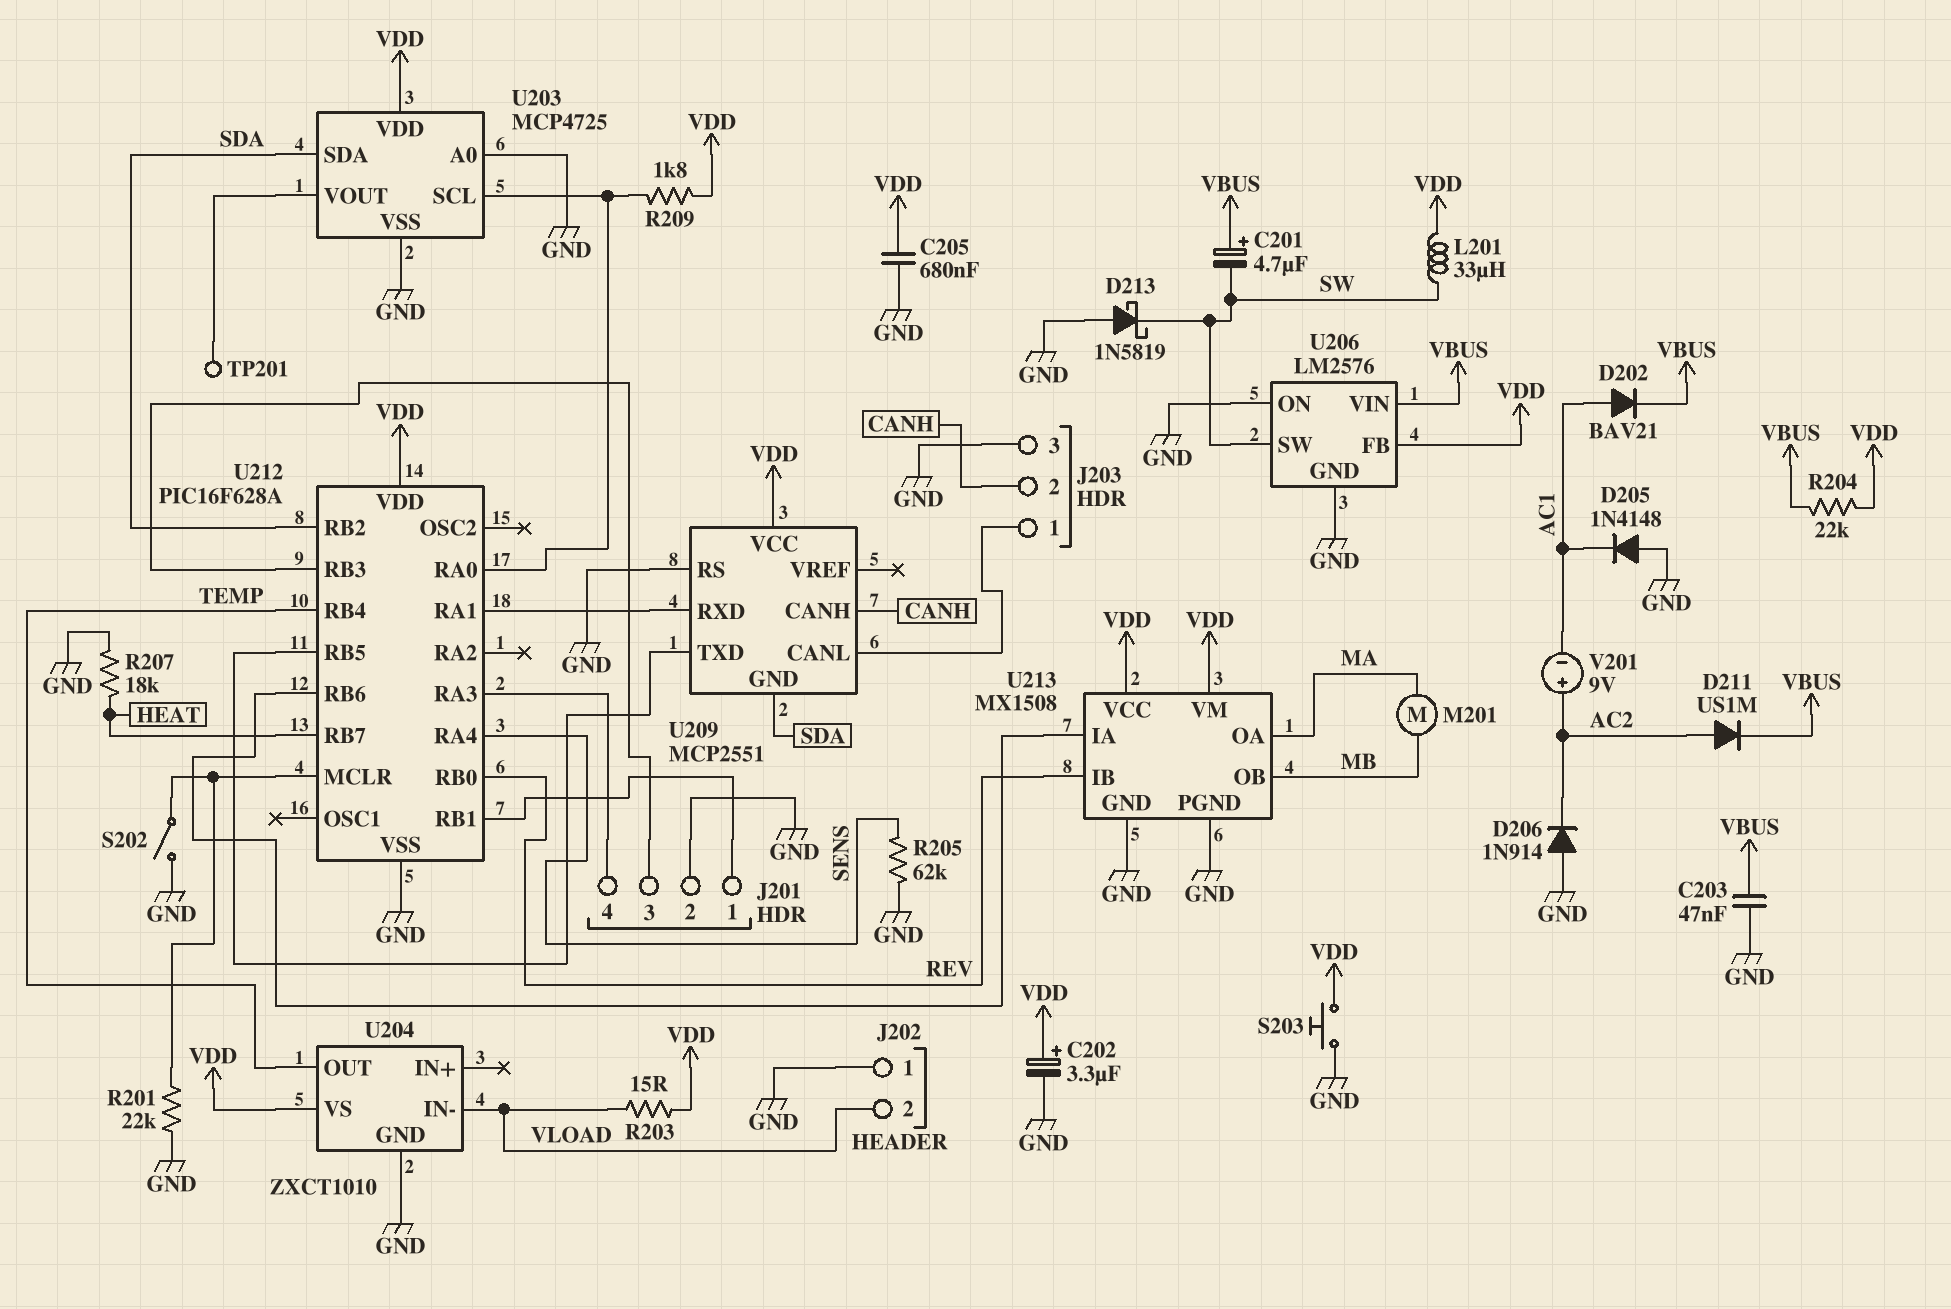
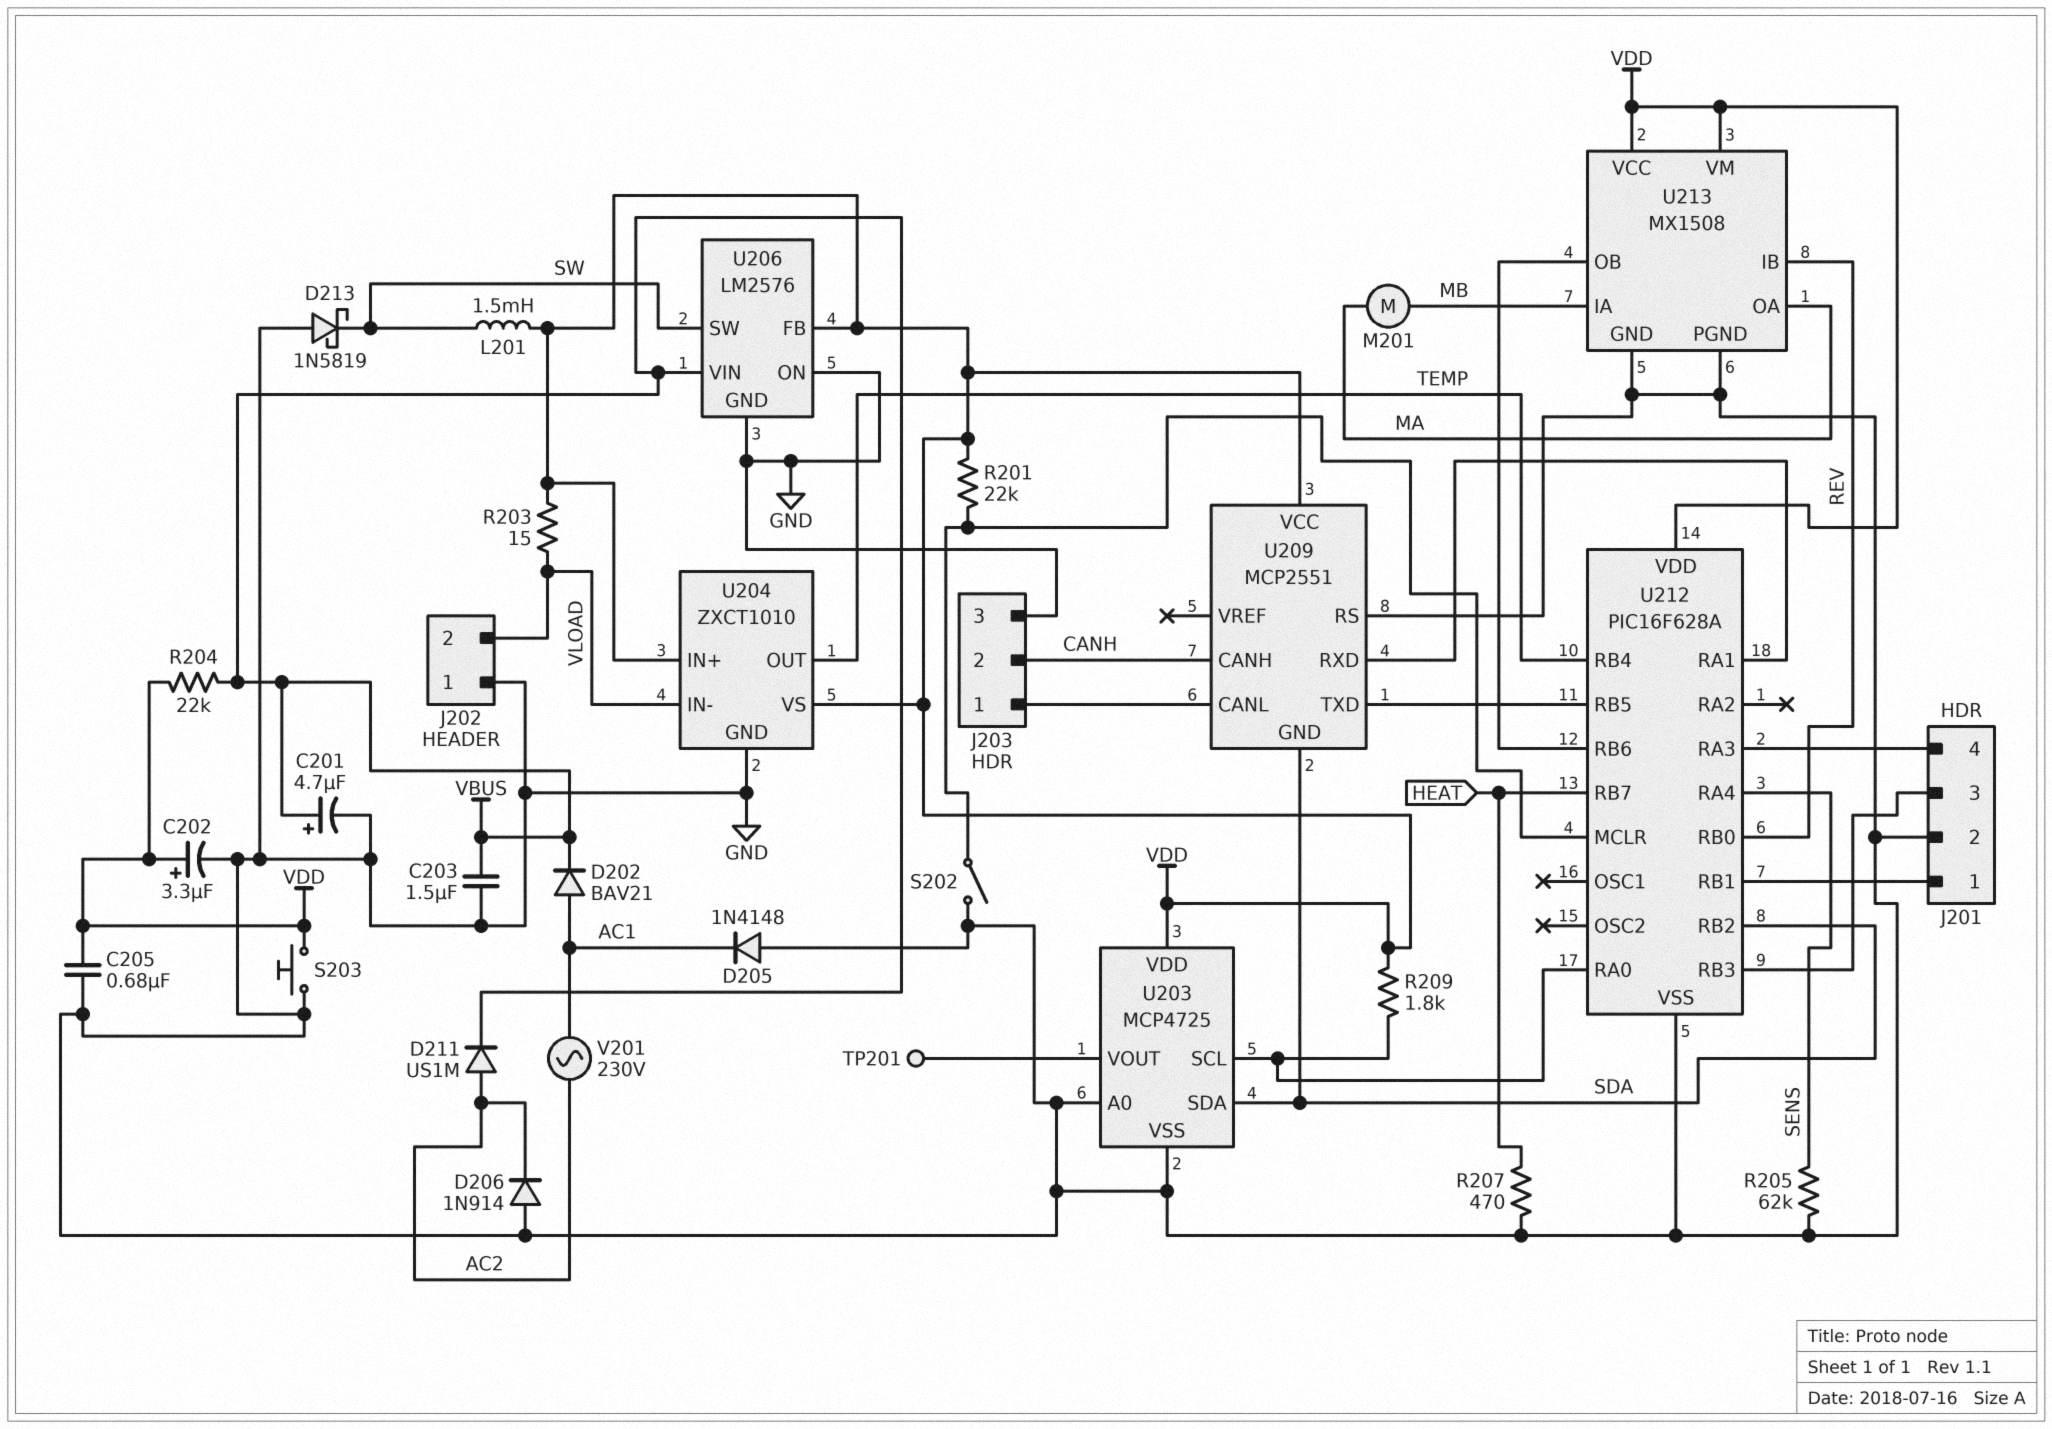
C201: 4.7uF (plus VBUS, minus SW) -> 4.7uF (plus VBUS, minus GND)
C203: 47nF (GND, VBUS) -> 1.5uF (GND, VBUS)
L201: 33uH (SW, VDD) -> 1.5mH (SW, VDD)
R201: 22k (GND, U212/MCLR) -> 22k (U212/MCLR, VDD)
R207: 18k (GND, HEAT) -> 470 (GND, HEAT)
U204 pin IN+: none -> VDD
U213 pin IA: U212/RB6 -> MB
U213 pin OB: MB -> U212/RB6
V201: 9V (plus AC2, minus AC1) -> AC 230V (AC1, AC2)

